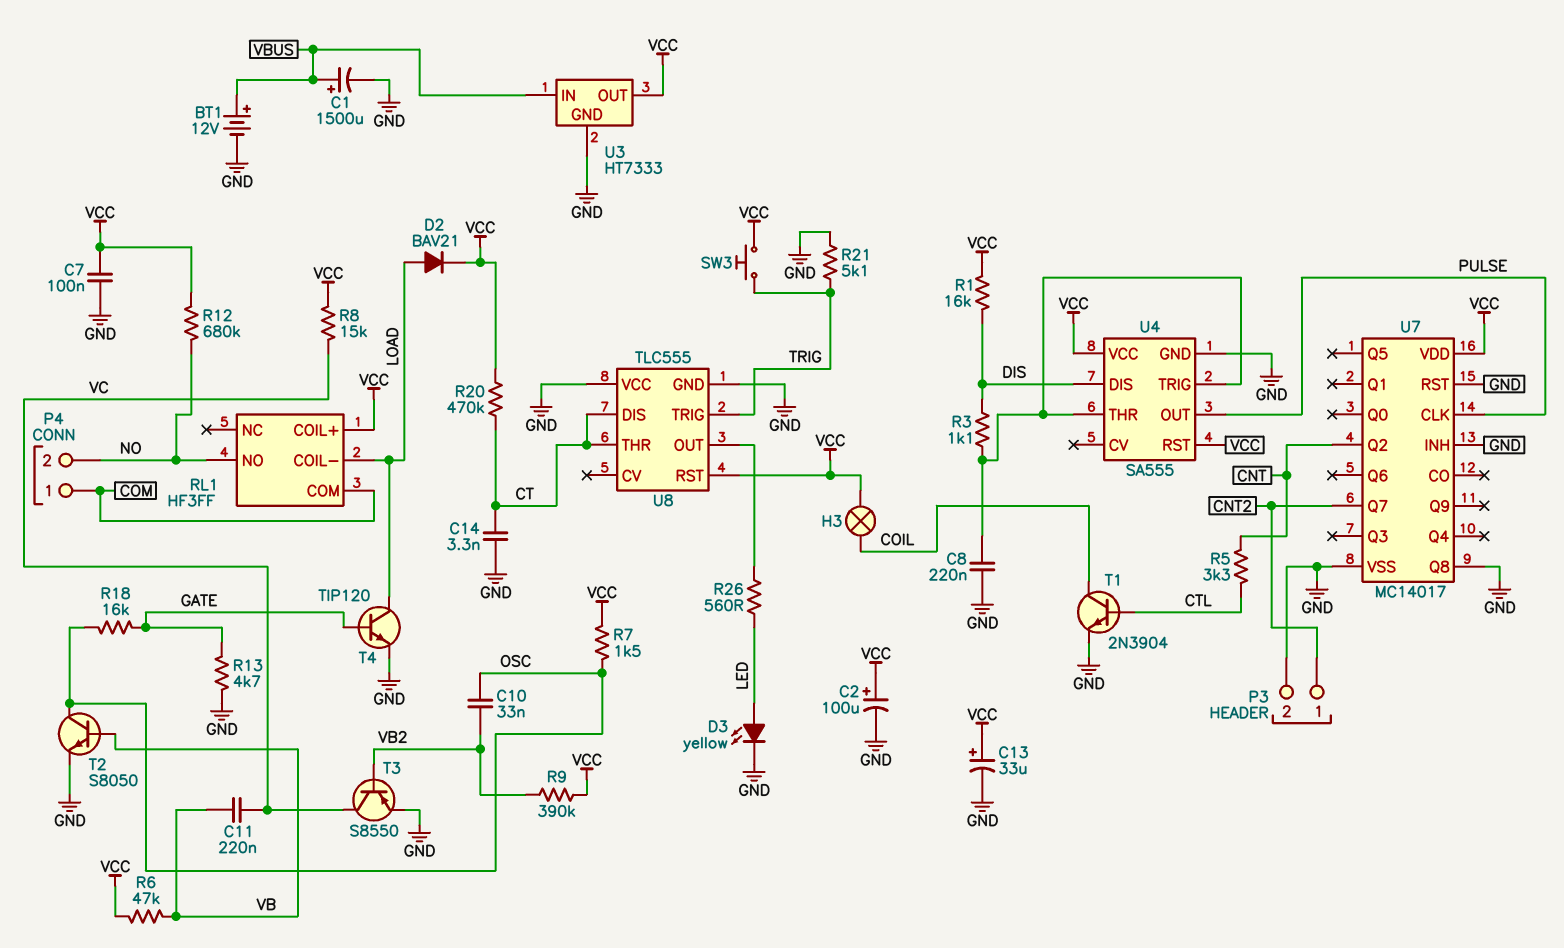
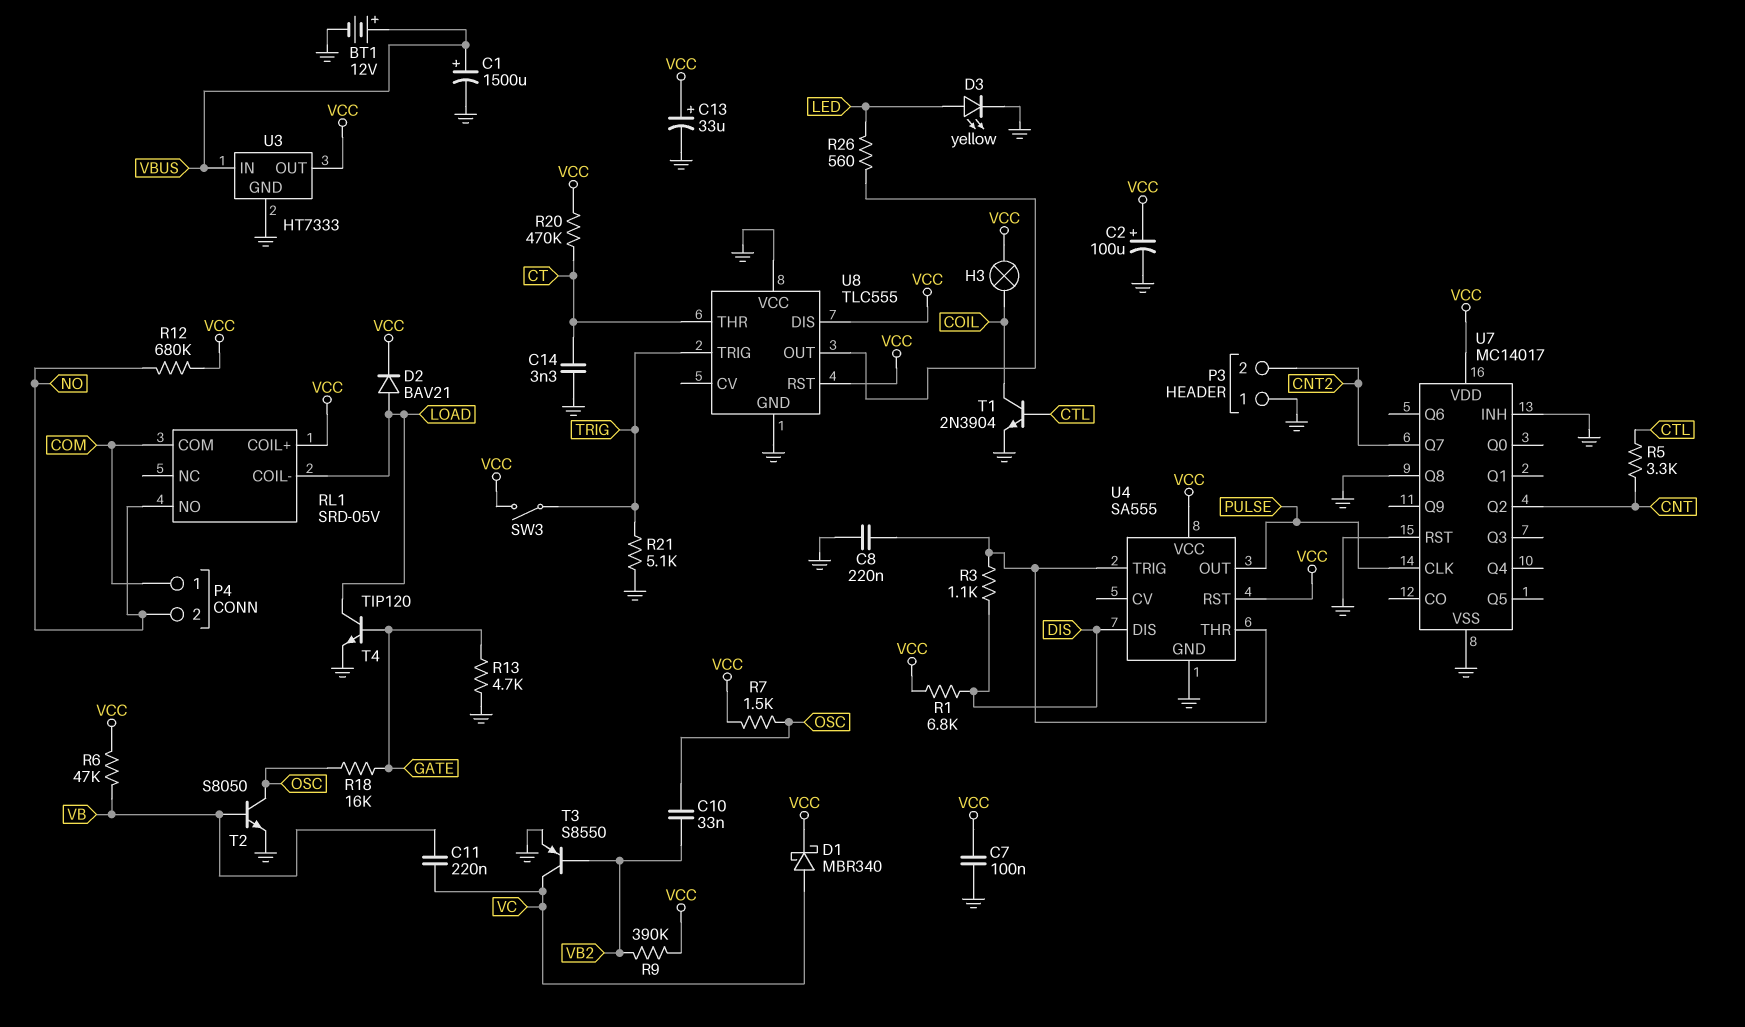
D1: none -> schottky MBR340 (A VC, K VCC)
P3 pin 1: CNT2 -> GND
P3 pin 2: GND -> CNT2
R1: 16k (DIS, VCC) -> 6.8k (DIS, VCC)
R8: 15k (VC, VCC) -> none
RL1: HF3FF -> SRD-05V
SW3: button (TRIG, VCC) -> switch (TRIG, VCC)
U8 pin DIS: CT -> VCC

